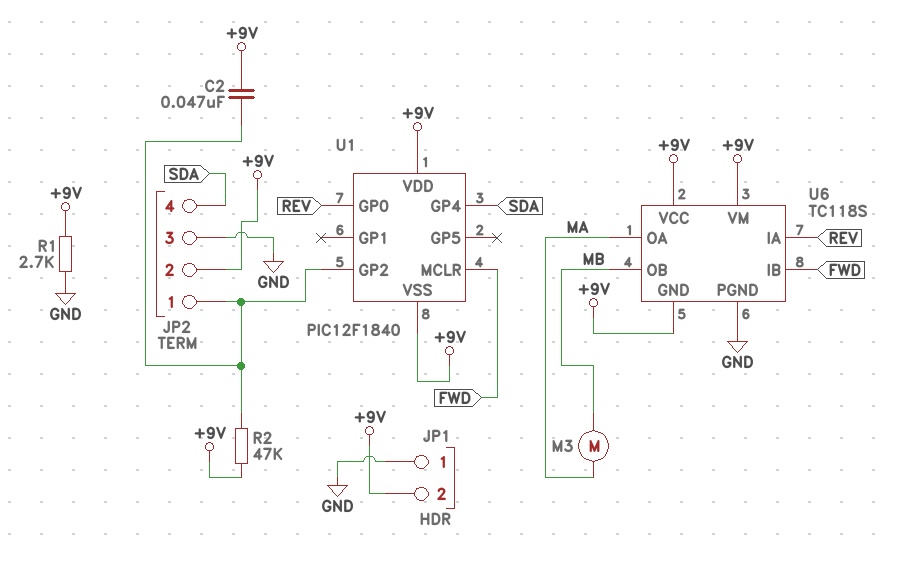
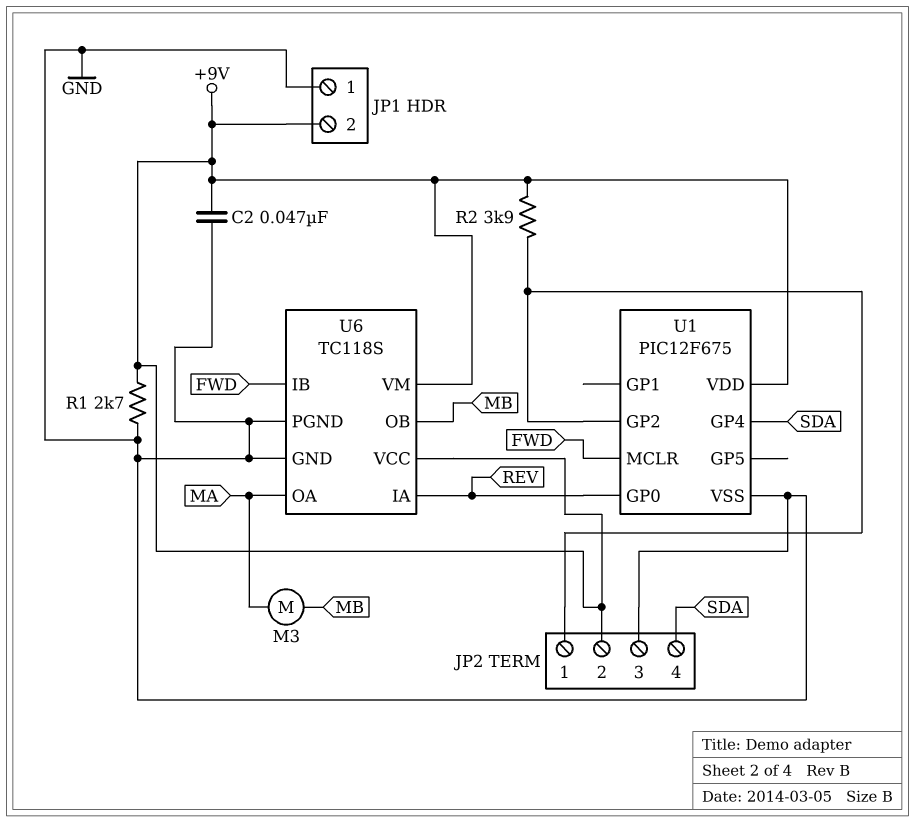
C2: 47nF (+9V, JP2/1) -> 47nF (+9V, GND)
R2: 47k (+9V, JP2/1) -> 3.9k (+9V, JP2/1)
U1: PIC12F1840 -> PIC12F675
U1 pin VSS: +9V -> GND
U6 pin GND: +9V -> GND

